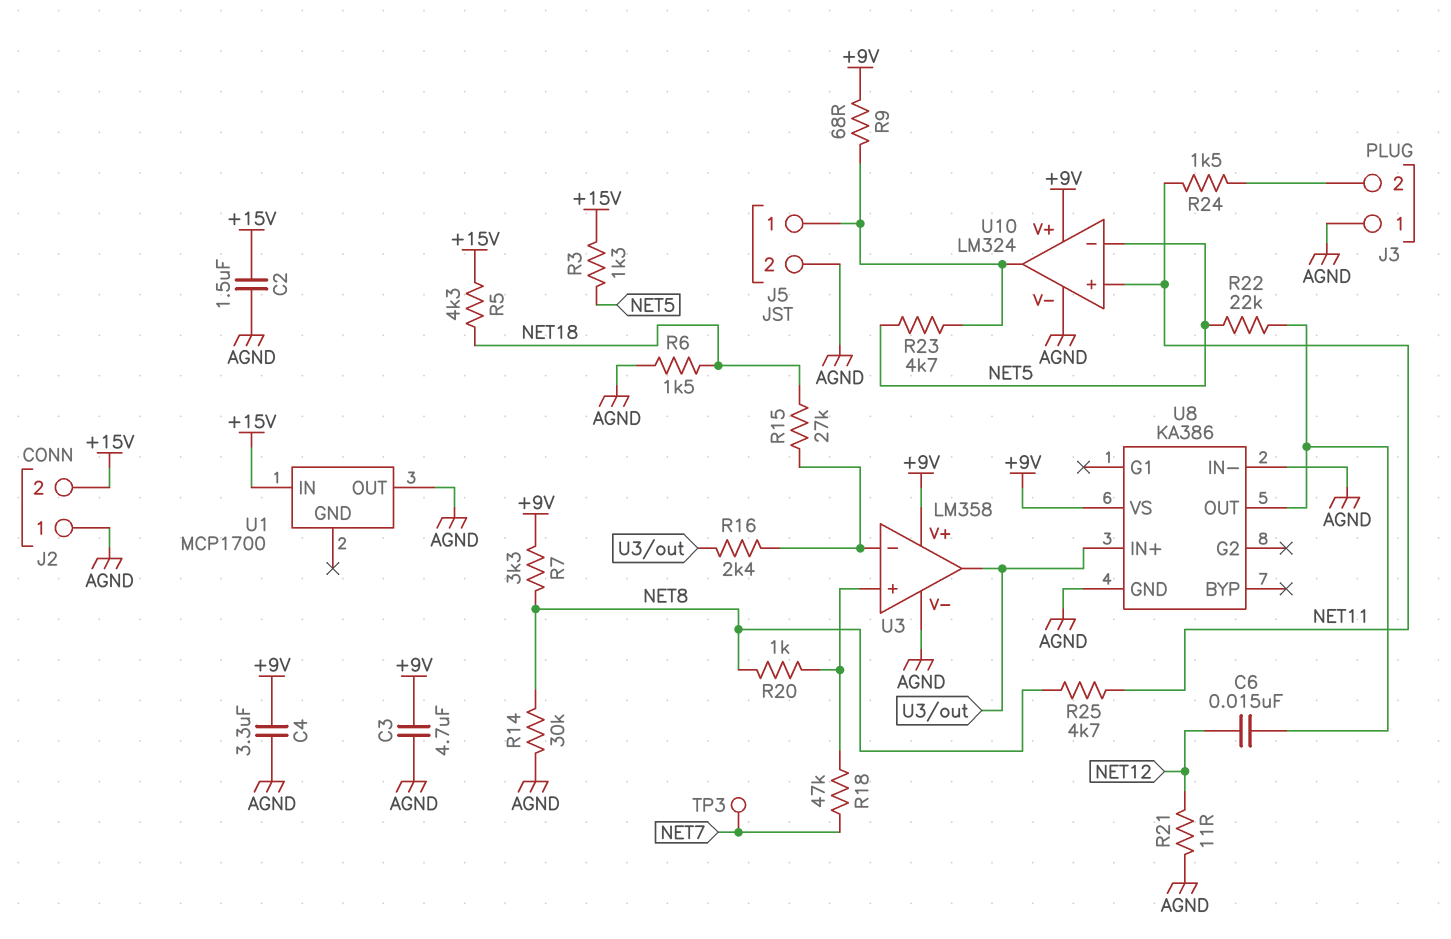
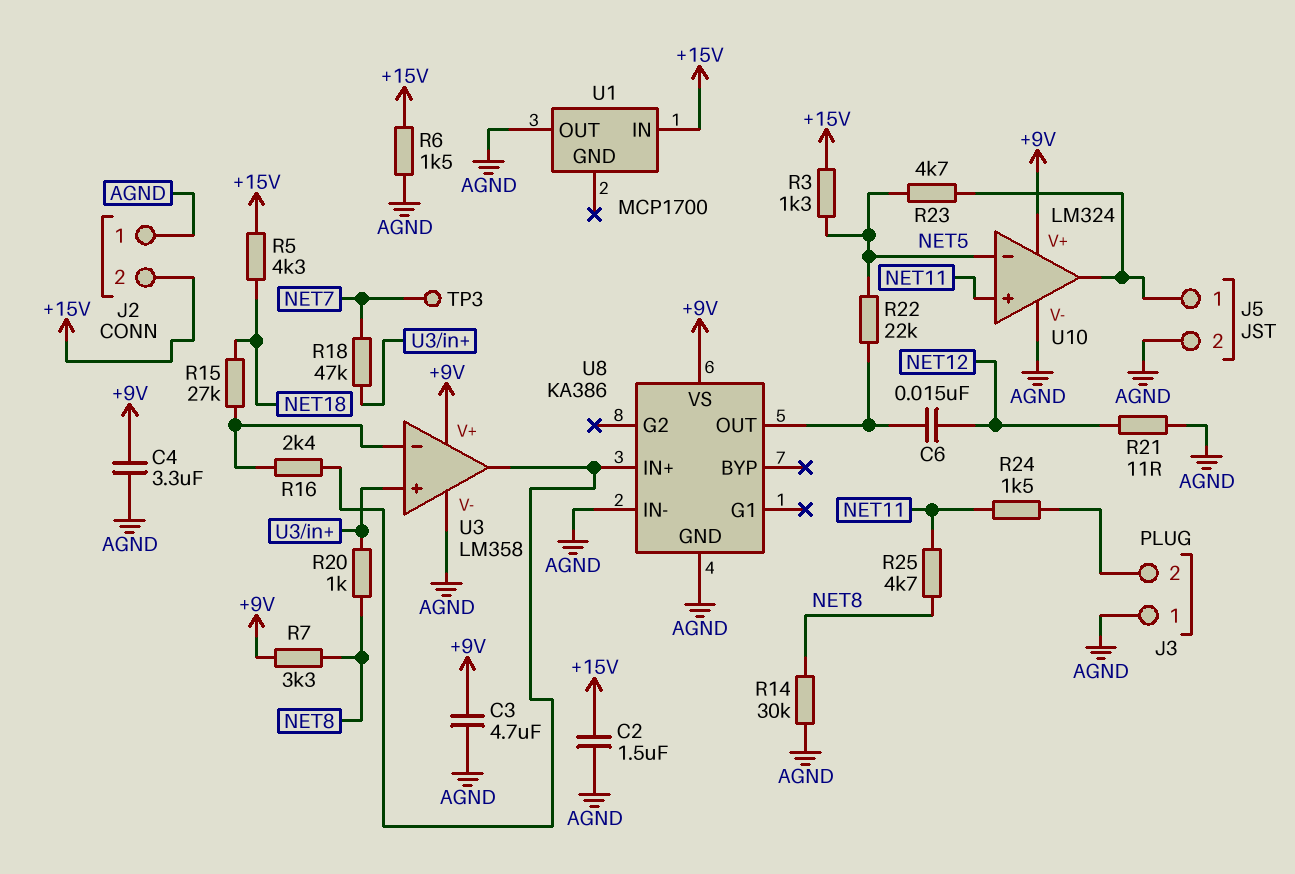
R6: 1.5k (AGND, NET18) -> 1.5k (+15V, AGND)
R9: 68 (+9V, J5/1) -> none

